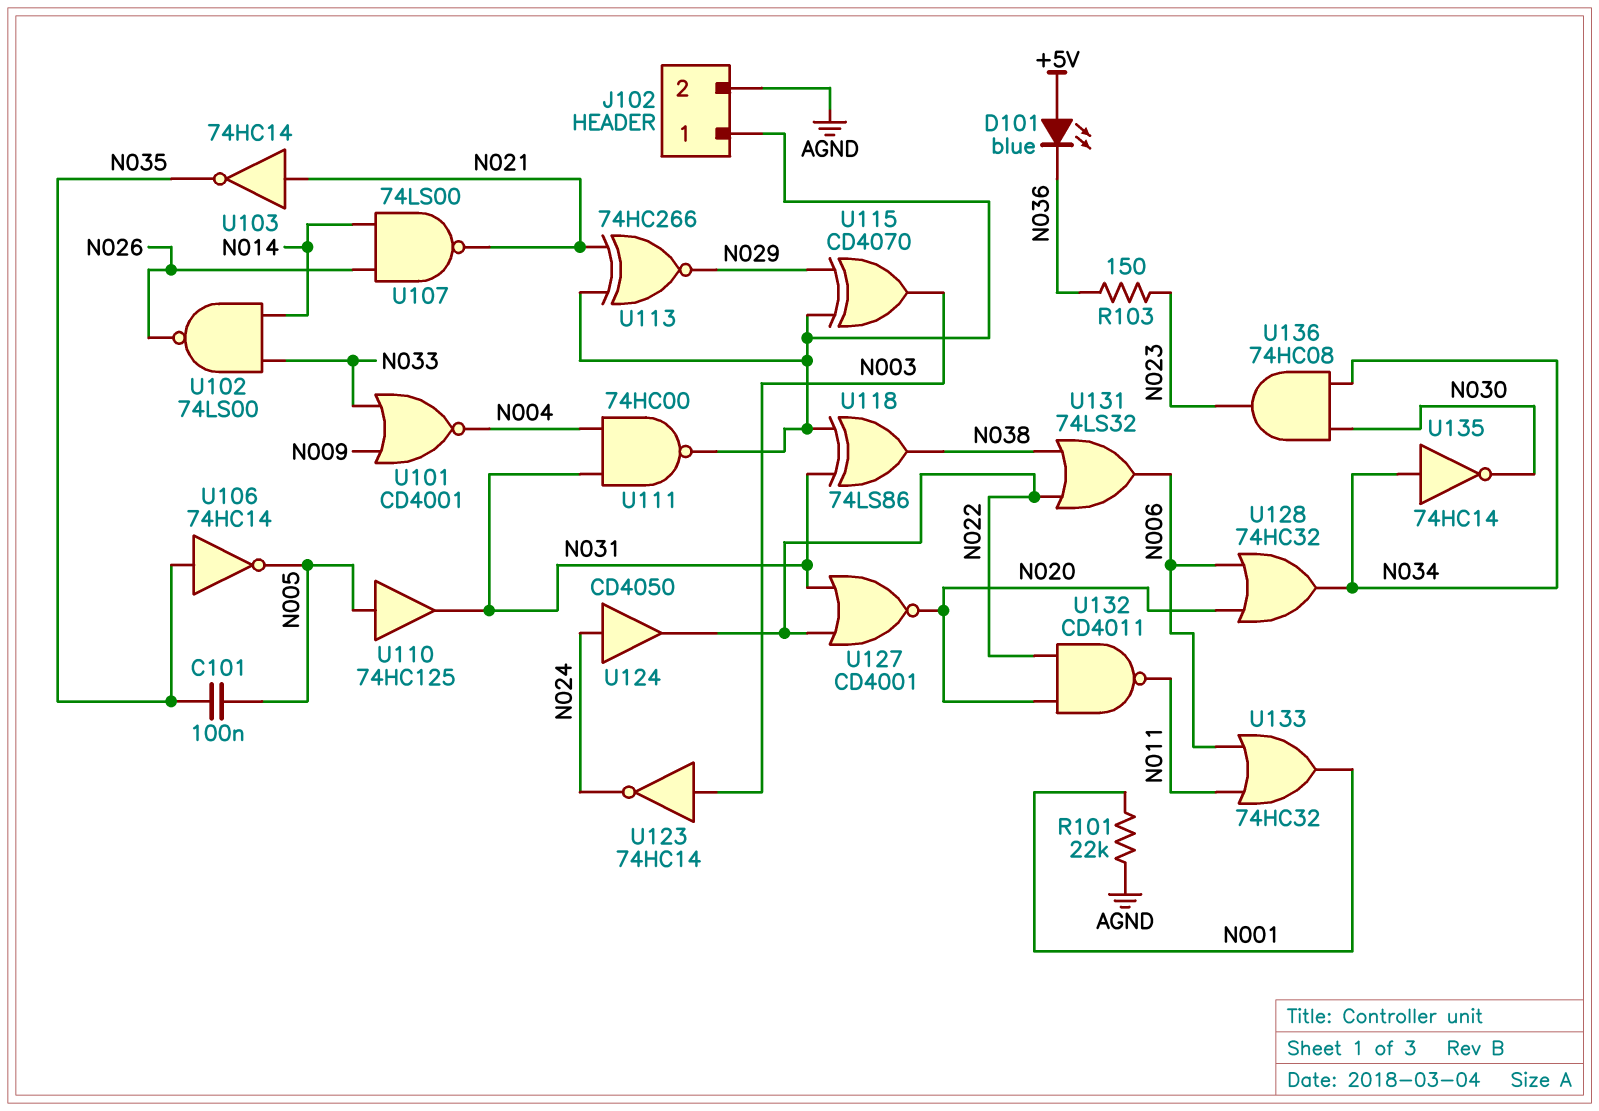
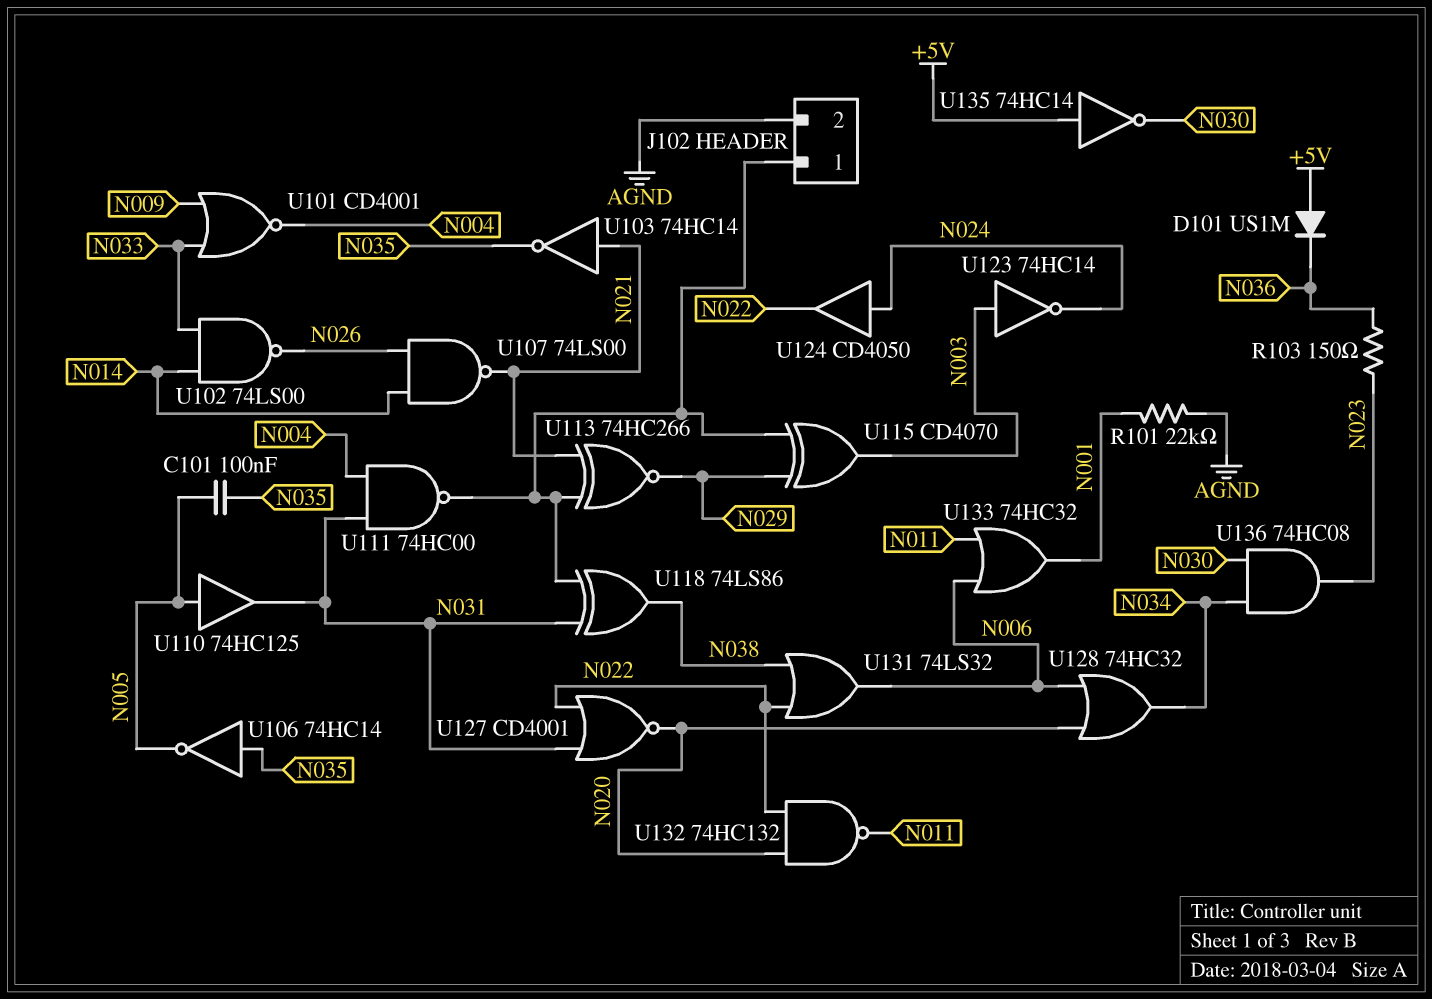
D101: LED blue (A +5V, K N036) -> diode US1M (A +5V, K N036)
U132: NAND CD4011 (in N020, in N022, out N011) -> NAND 74HC132 (in N020, in N022, out N011)
U135: NOT 74HC14 (in N034, out N030) -> NOT 74HC14 (in +5V, out N030)

